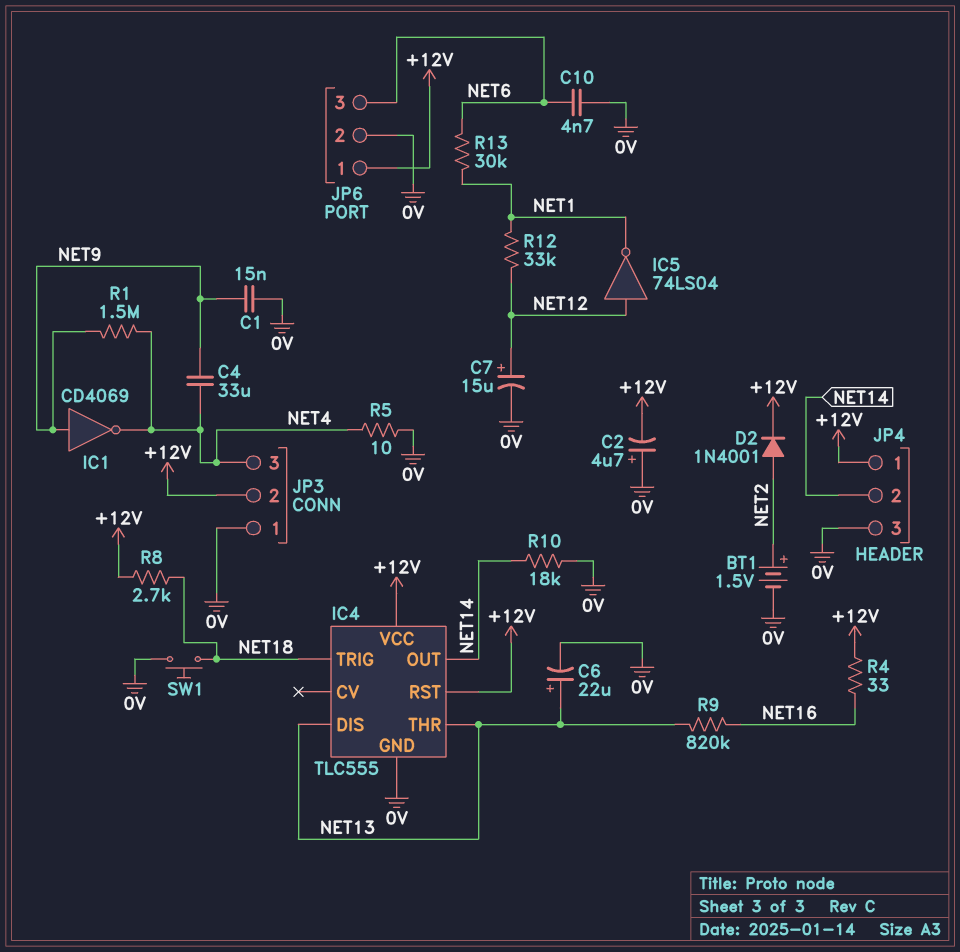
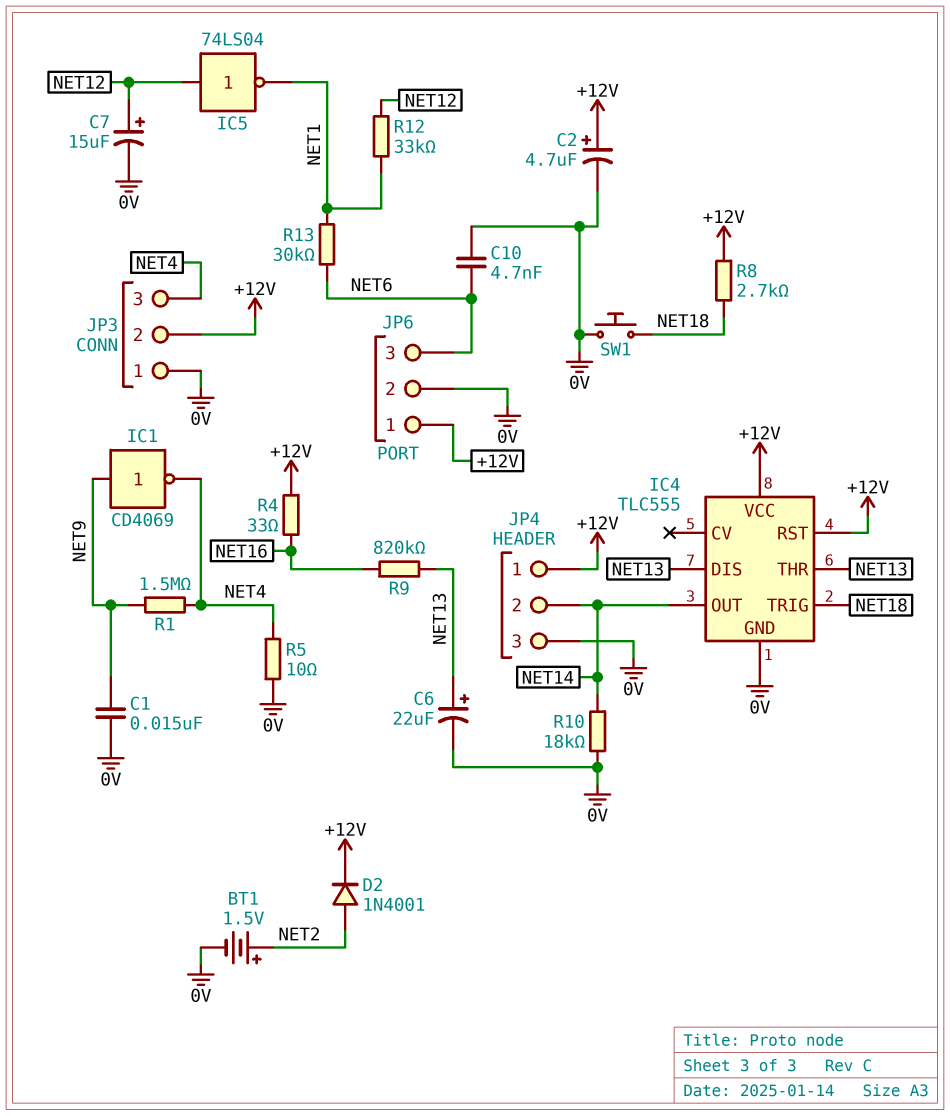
C2: 4.7uF (plus 0V, minus +12V) -> 4.7uF (plus +12V, minus 0V)
C4: 33uF (NET4, NET9) -> none

